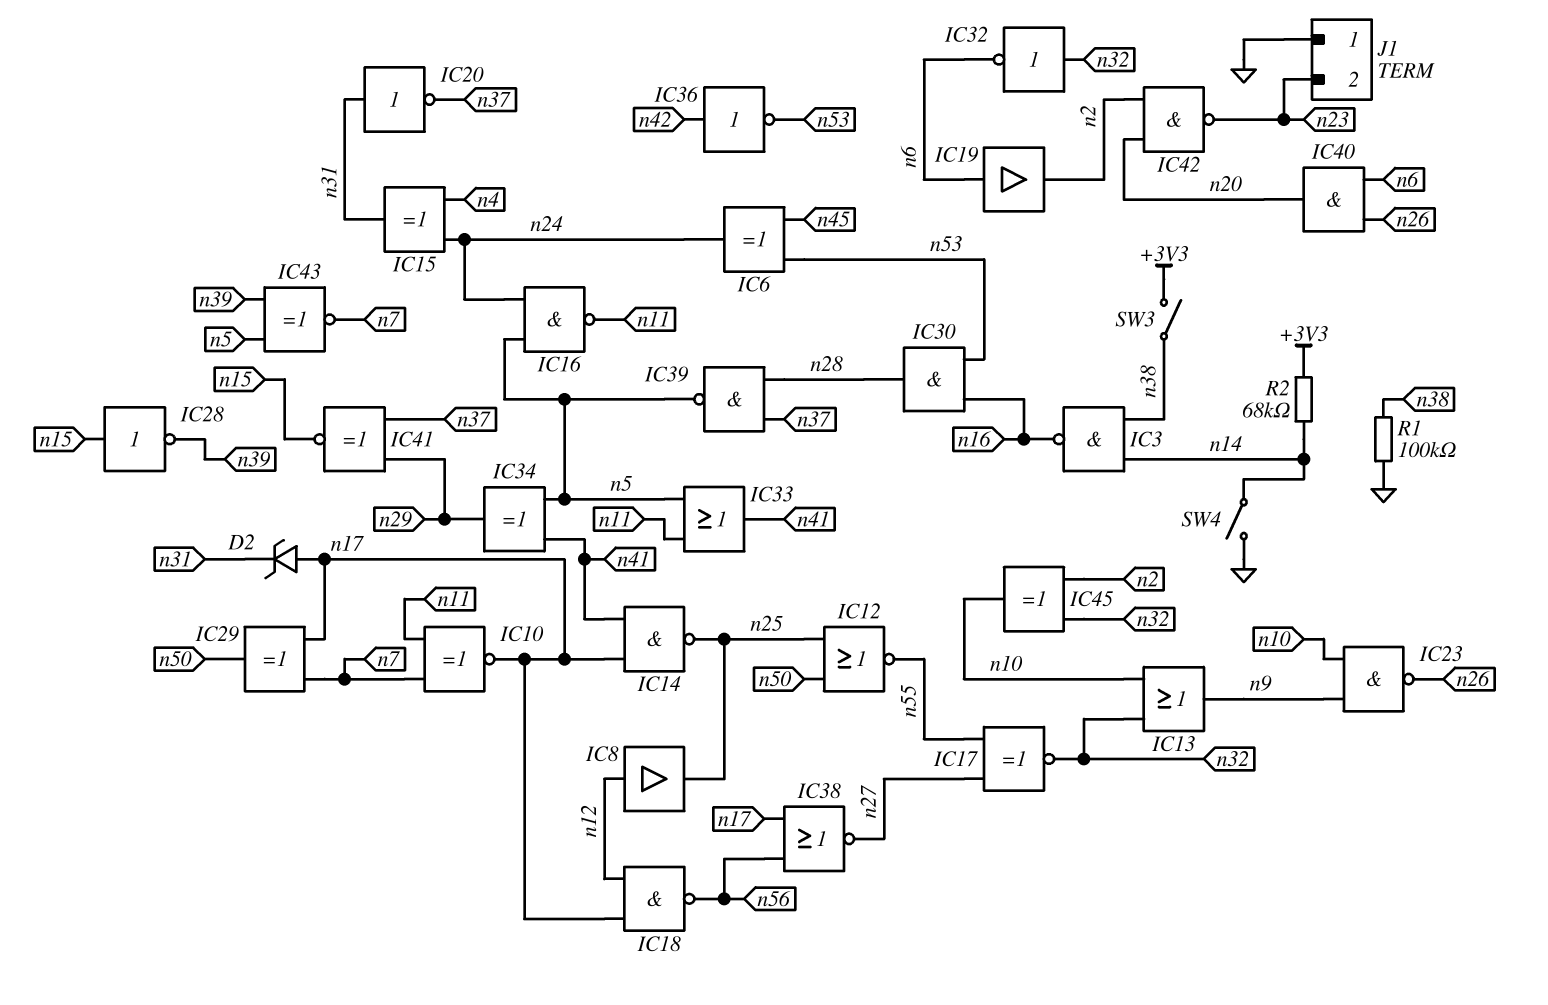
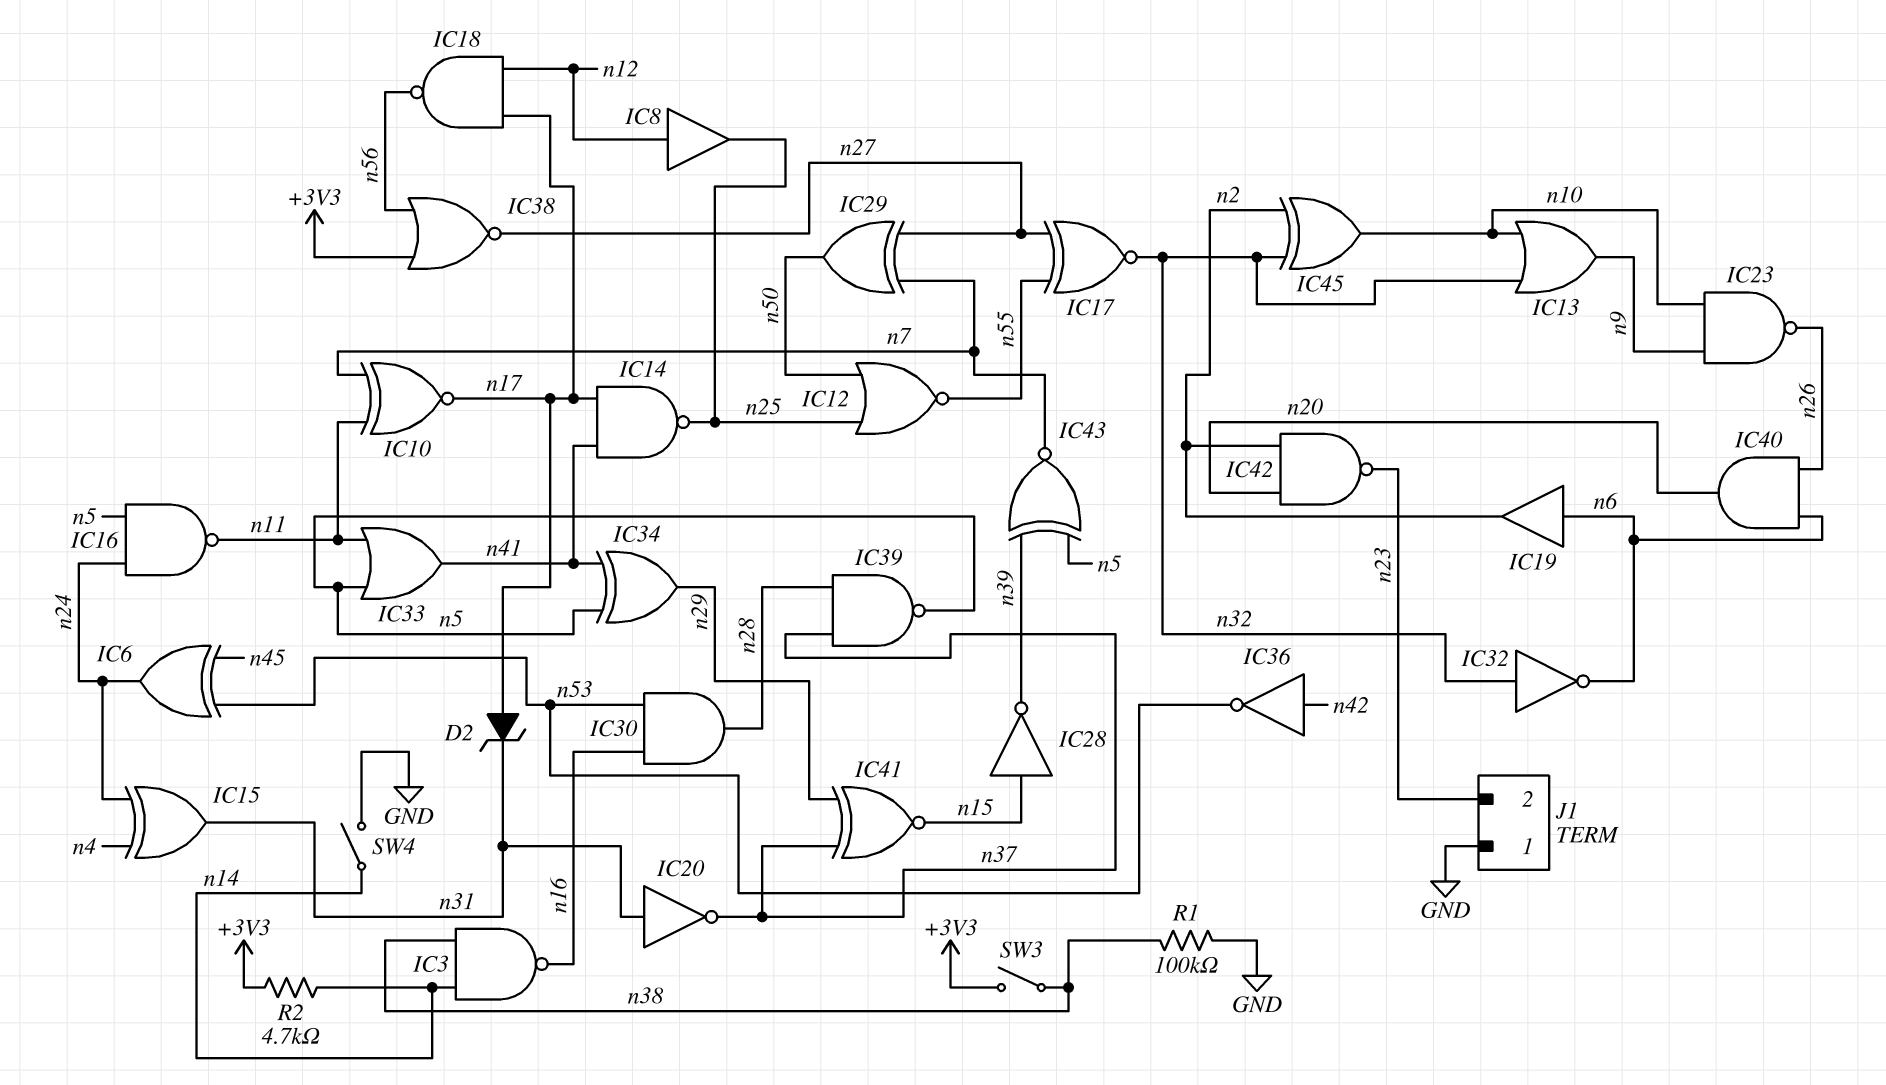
IC29: XOR (in n7, in n17, out n50) -> XOR (in n7, in n27, out n50)
IC38: NOR (in n17, in n56, out n27) -> NOR (in +3V3, in n56, out n27)
R2: 68k (+3V3, n14) -> 4.7k (+3V3, n14)

